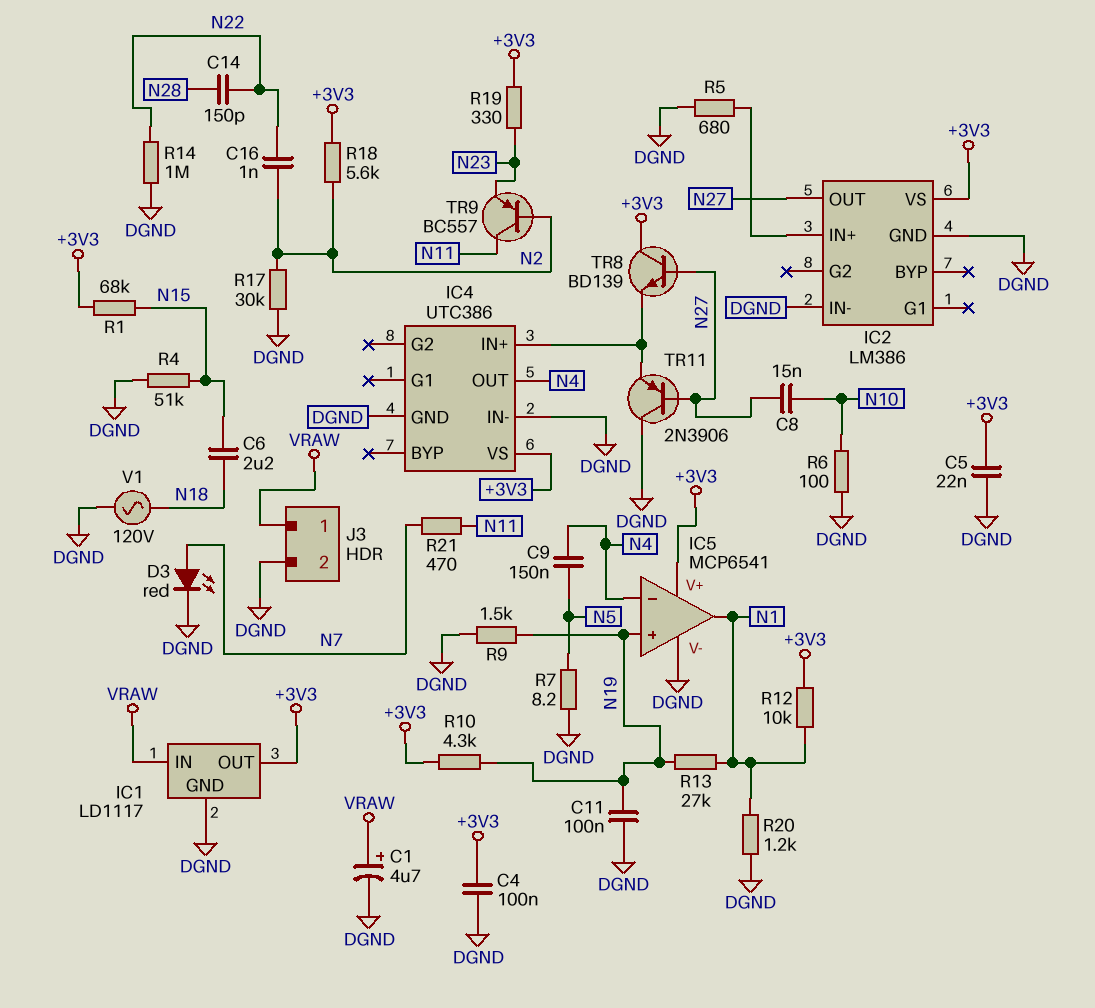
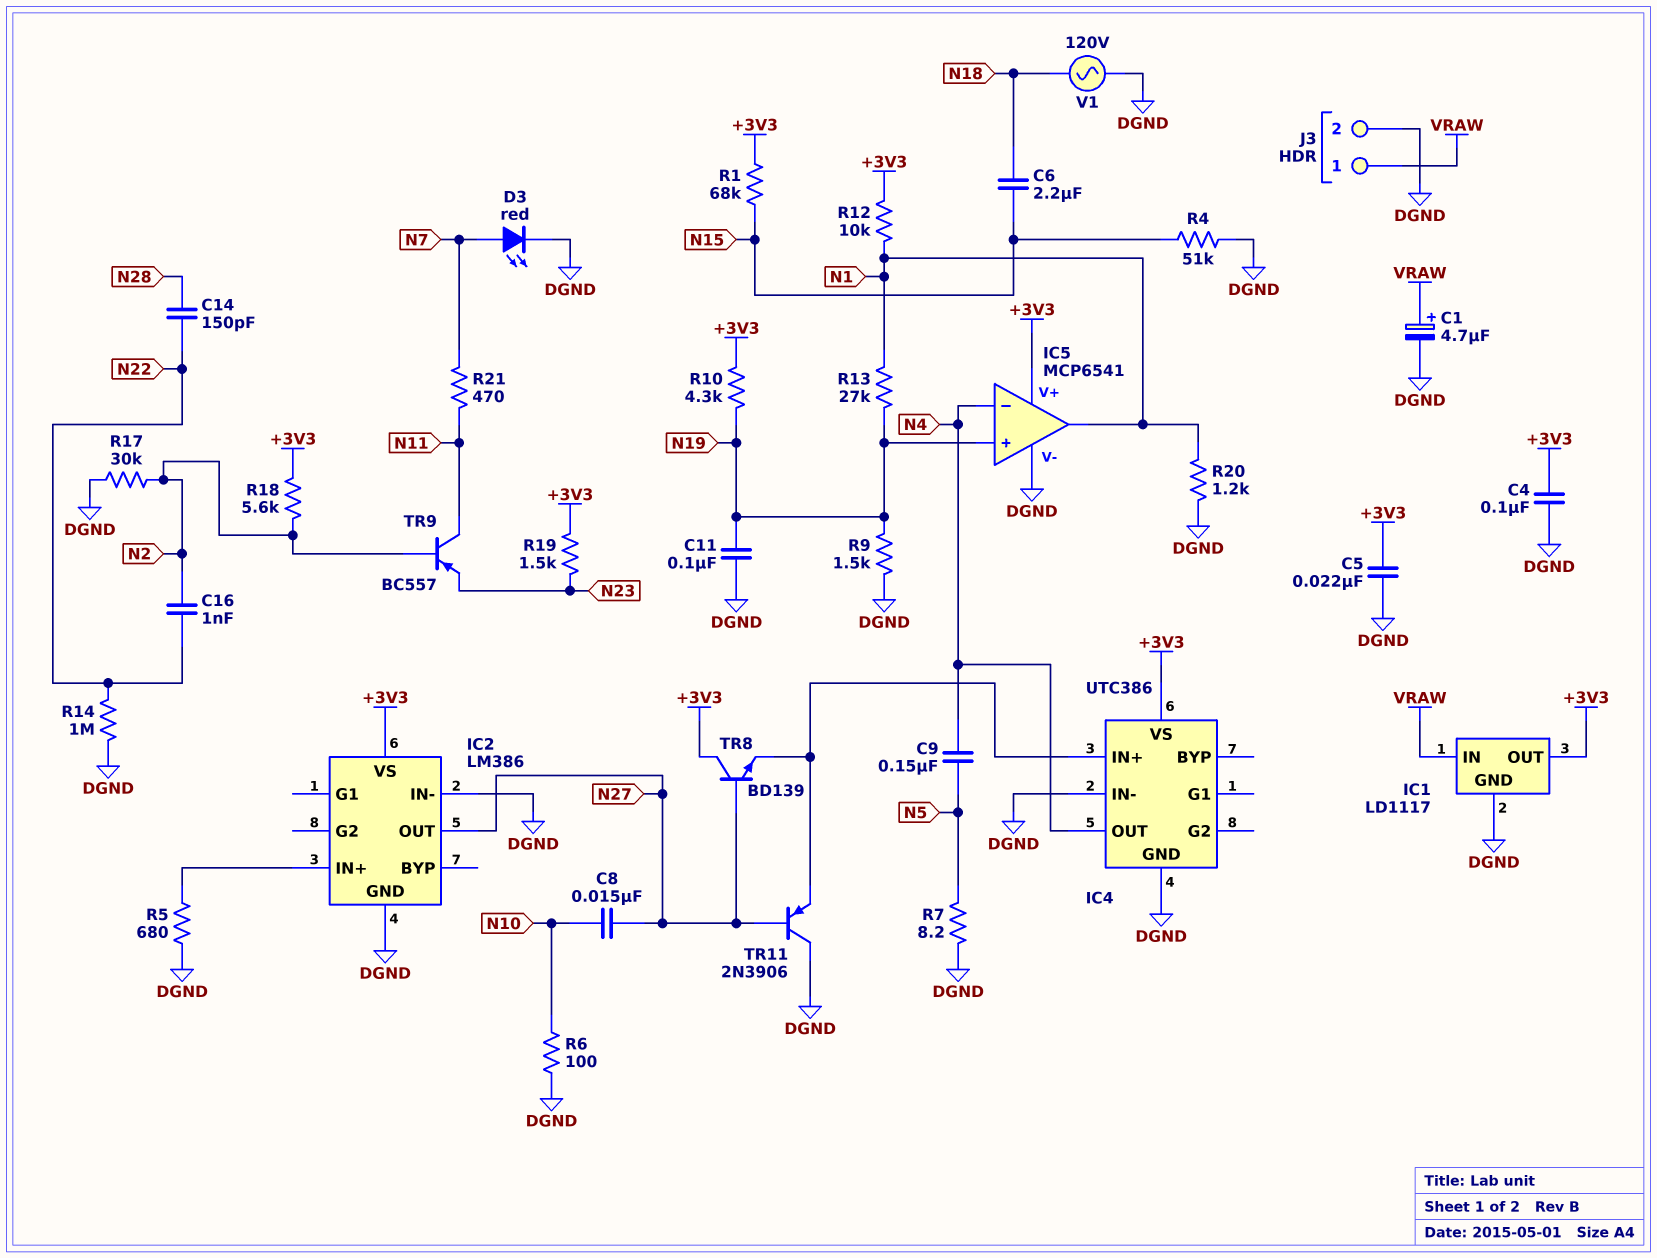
R19: 330 (+3V3, N23) -> 1.5k (+3V3, N23)

